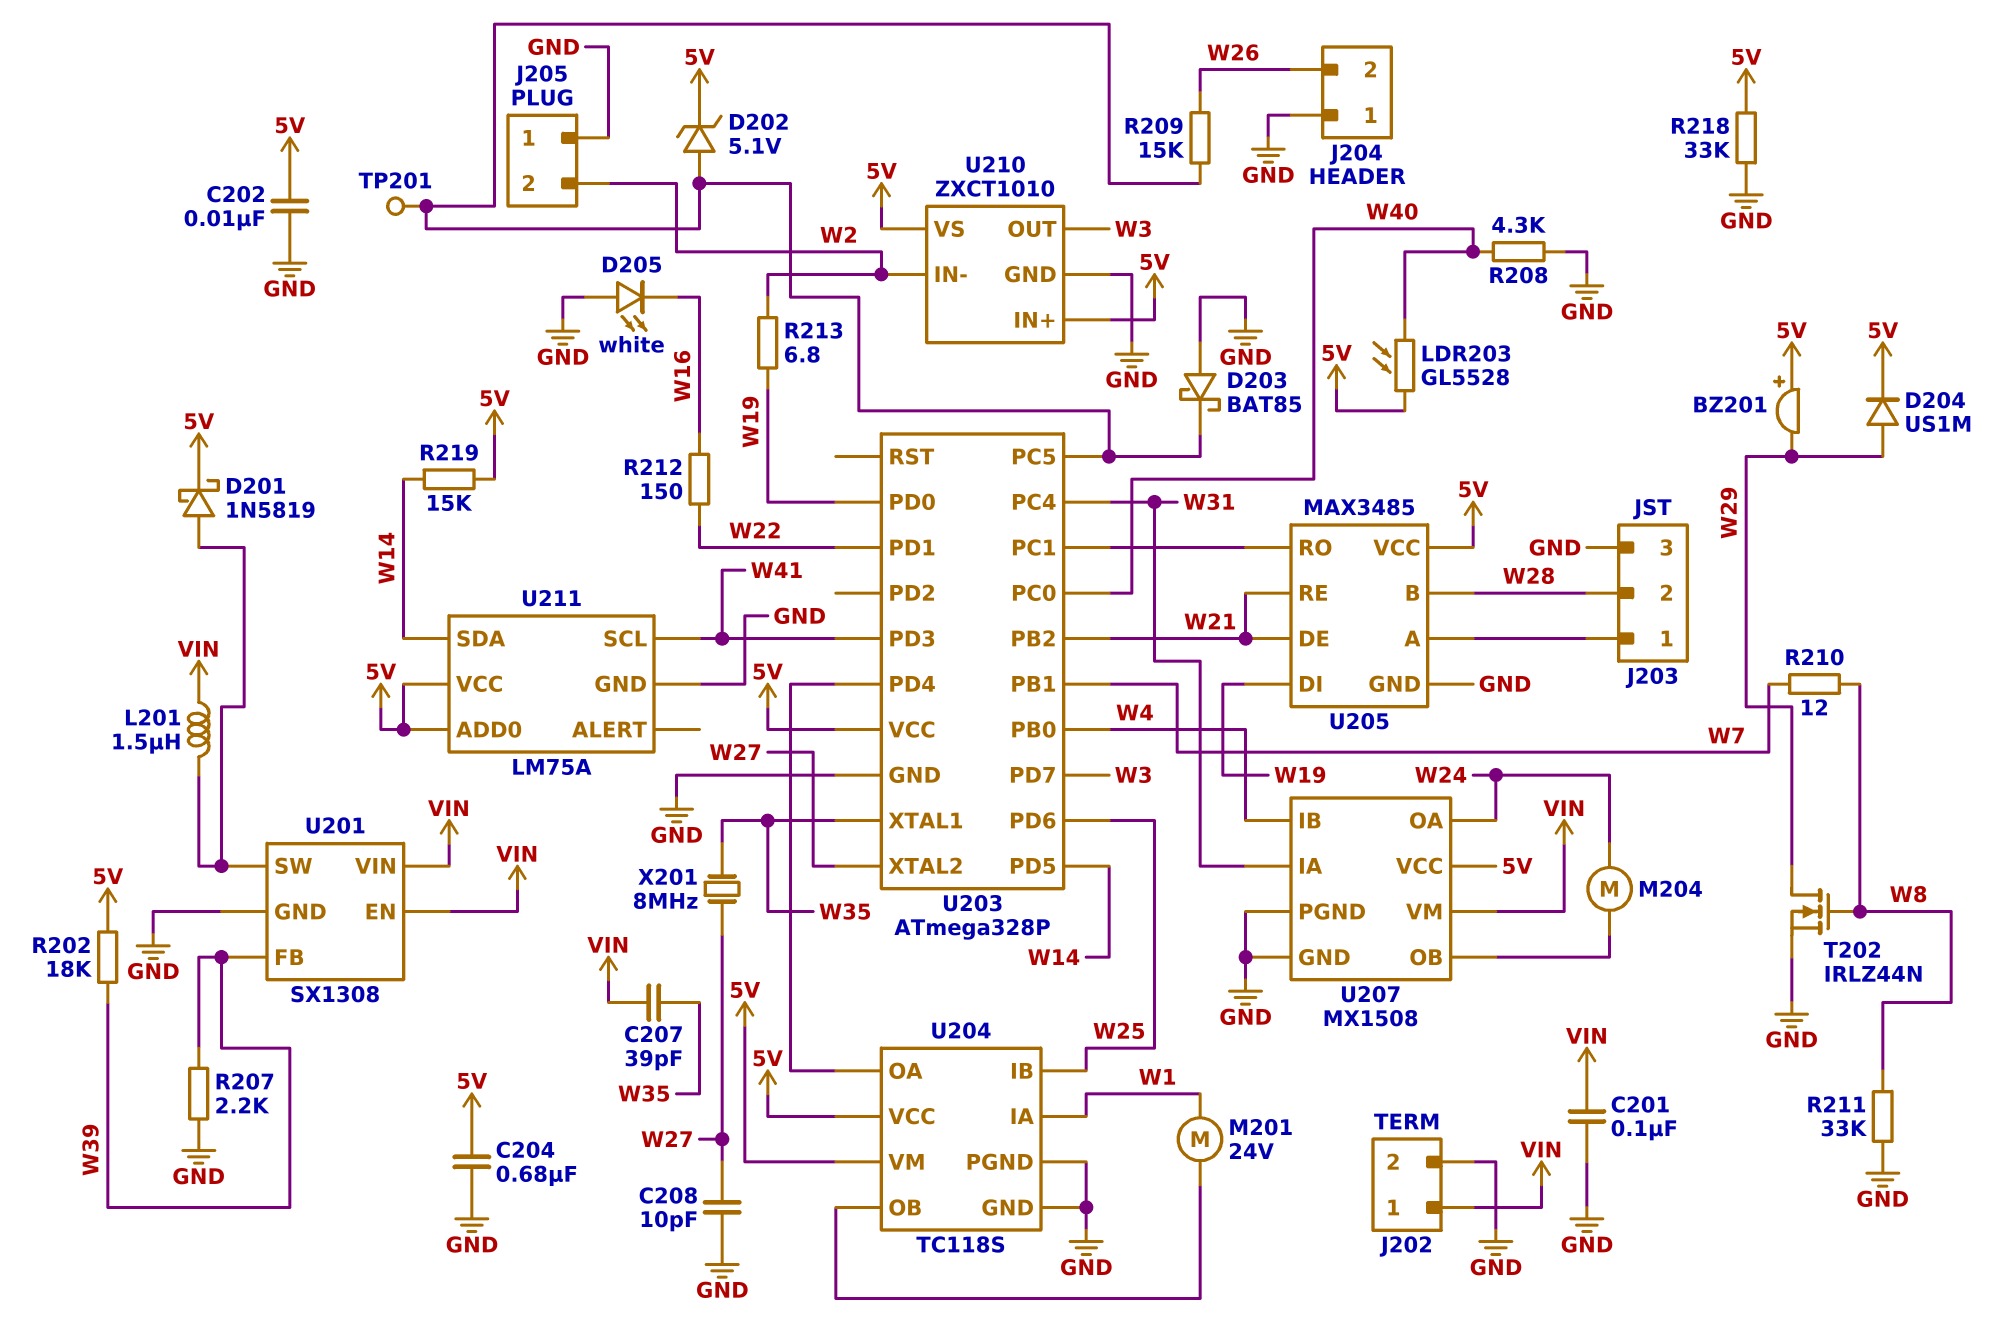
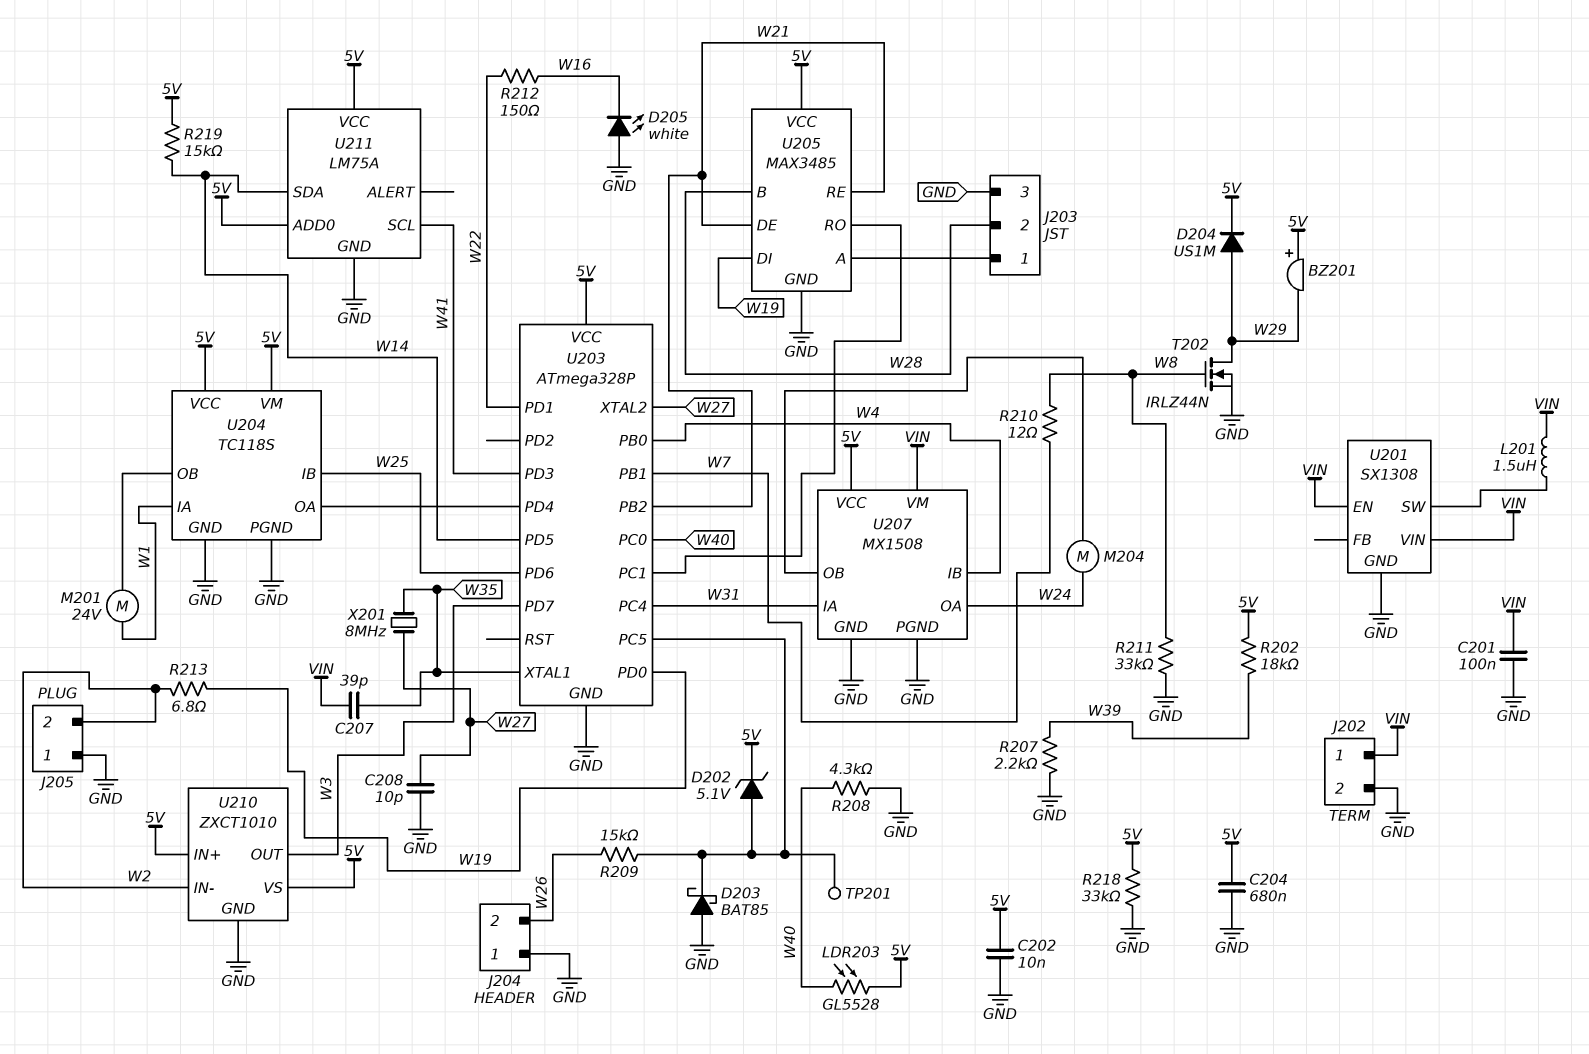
D201: schottky 1N5819 (A U201/SW, K 5V) -> none
U201 pin FB: W39 -> none

